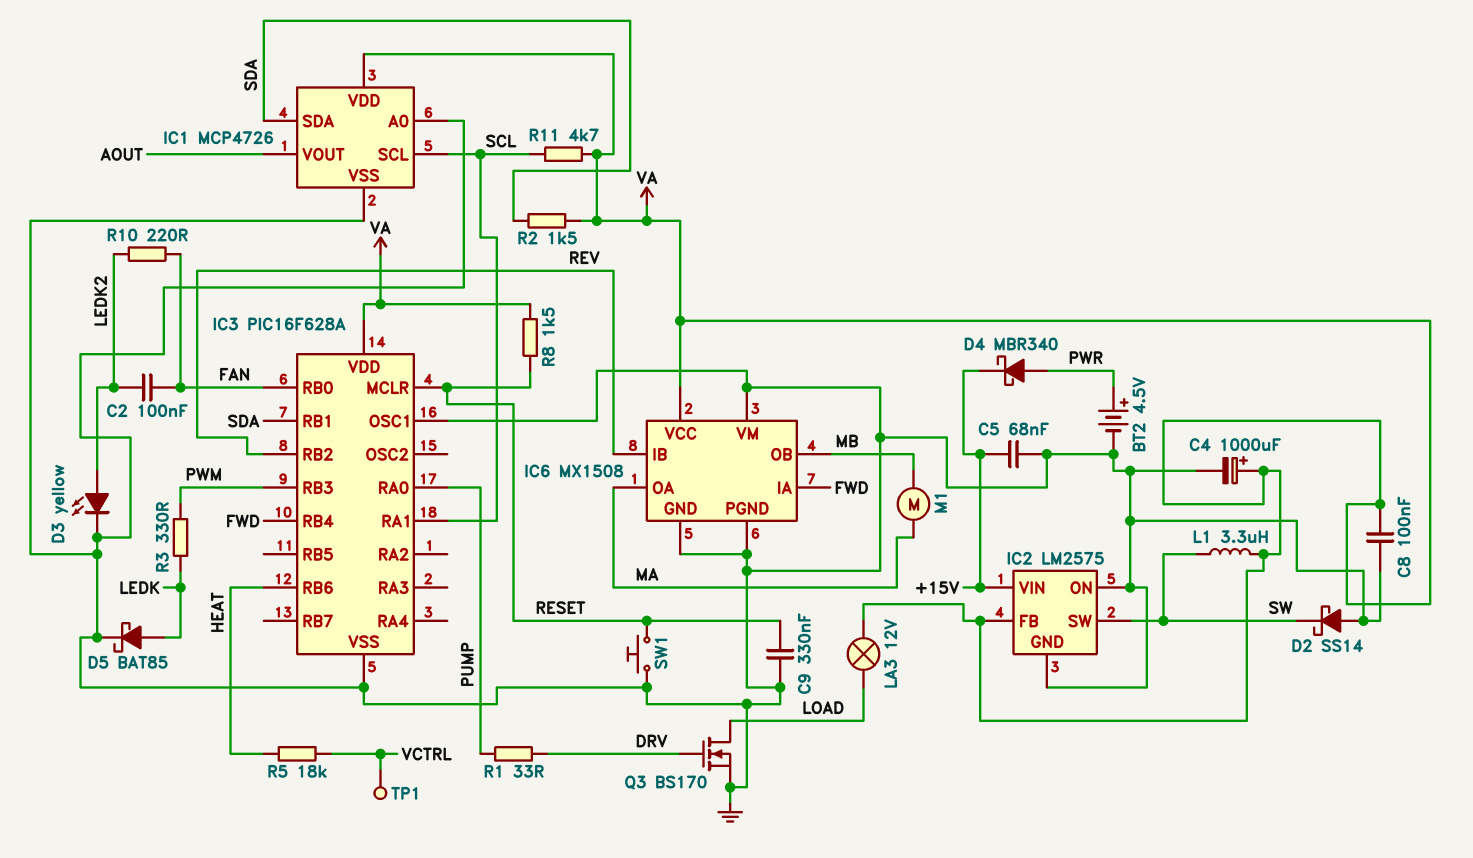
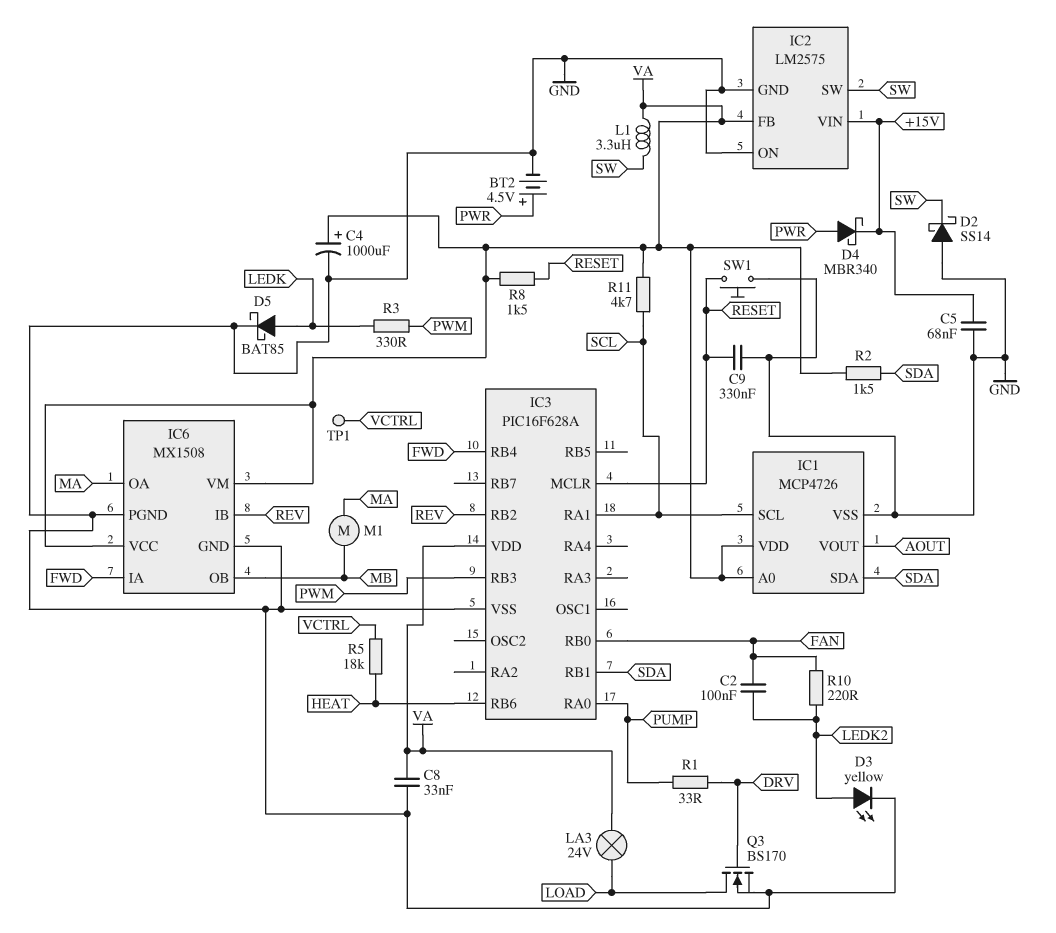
C8: 100nF (GND, VA) -> 33nF (GND, VA)
IC1 pin A0: GND -> VA
IC3 pin OSC1: GND -> none
IC6 pin VM: GND -> VA
LA3: lamp 12V (LOAD, VA) -> lamp 24V (LOAD, VA)

